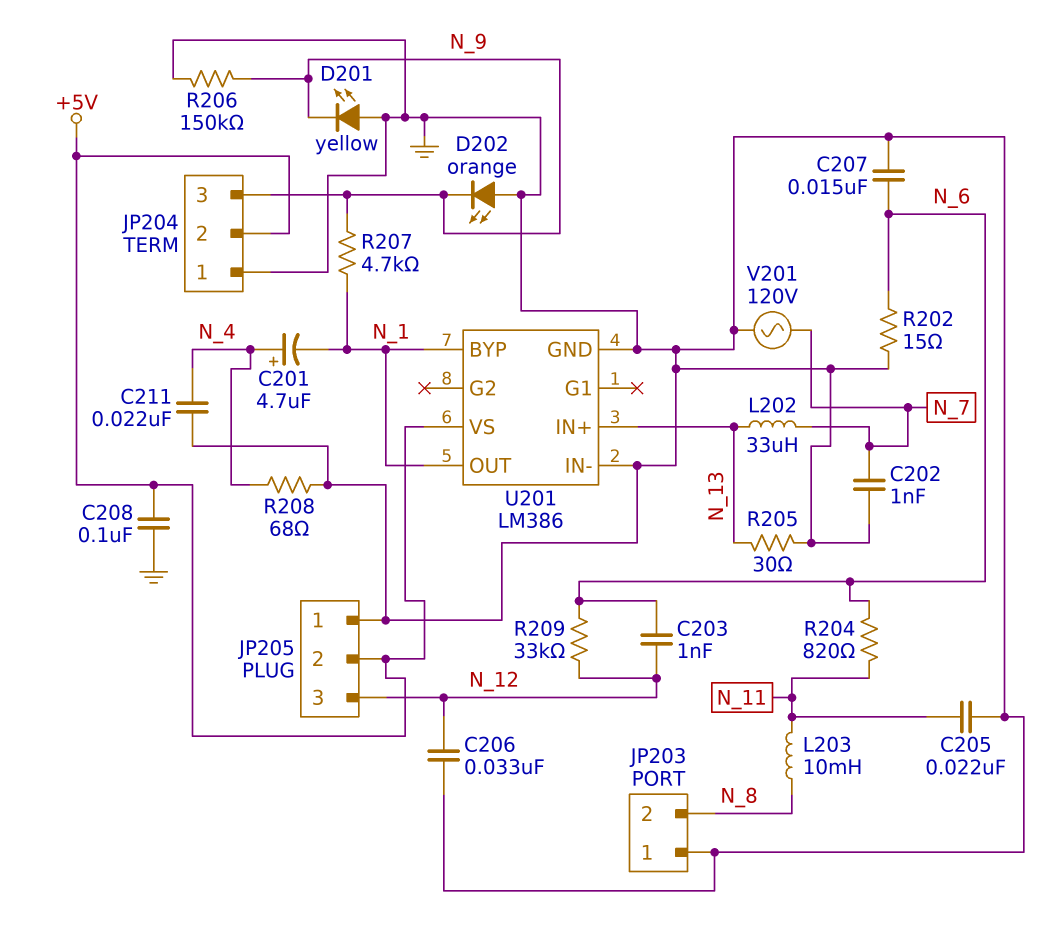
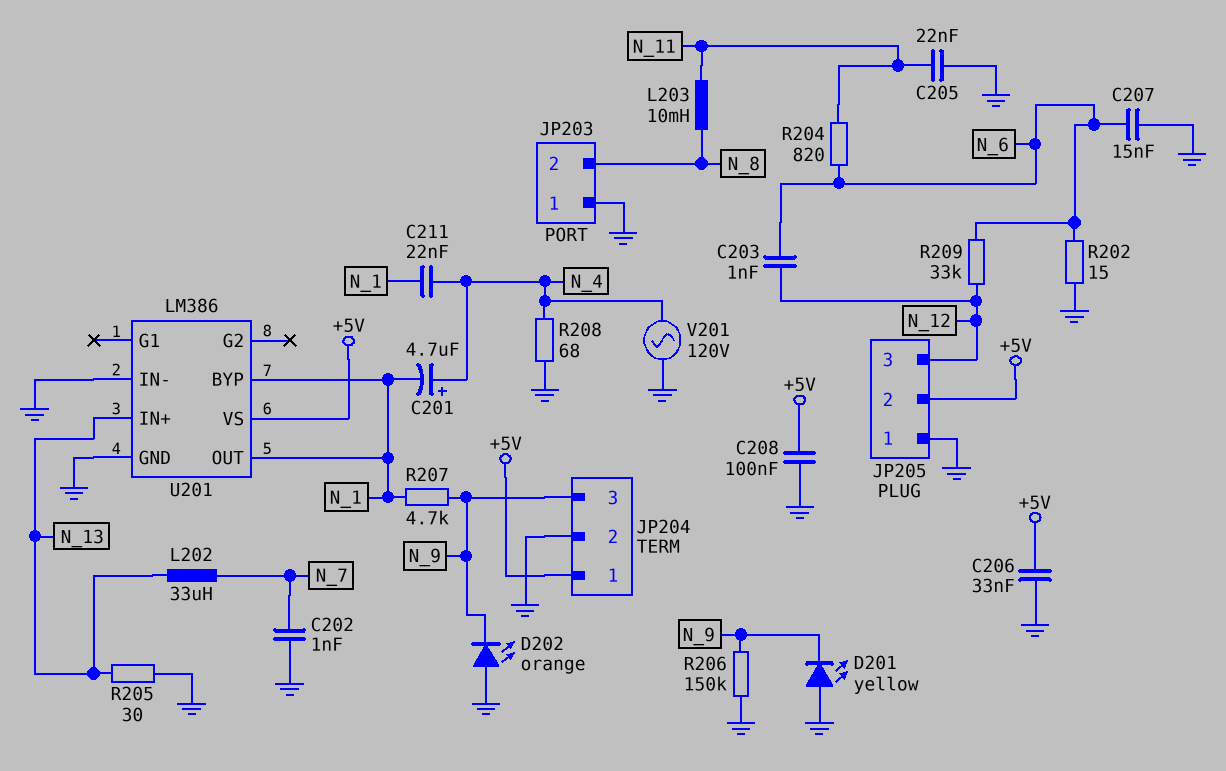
C206: 33nF (GND, N_12) -> 33nF (+5V, GND)
C211: 22nF (GND, N_4) -> 22nF (N_1, N_4)
JP204 pin 1: GND -> +5V
JP204 pin 2: +5V -> GND
V201: AC 120V (GND, N_7) -> AC 120V (GND, N_4)

